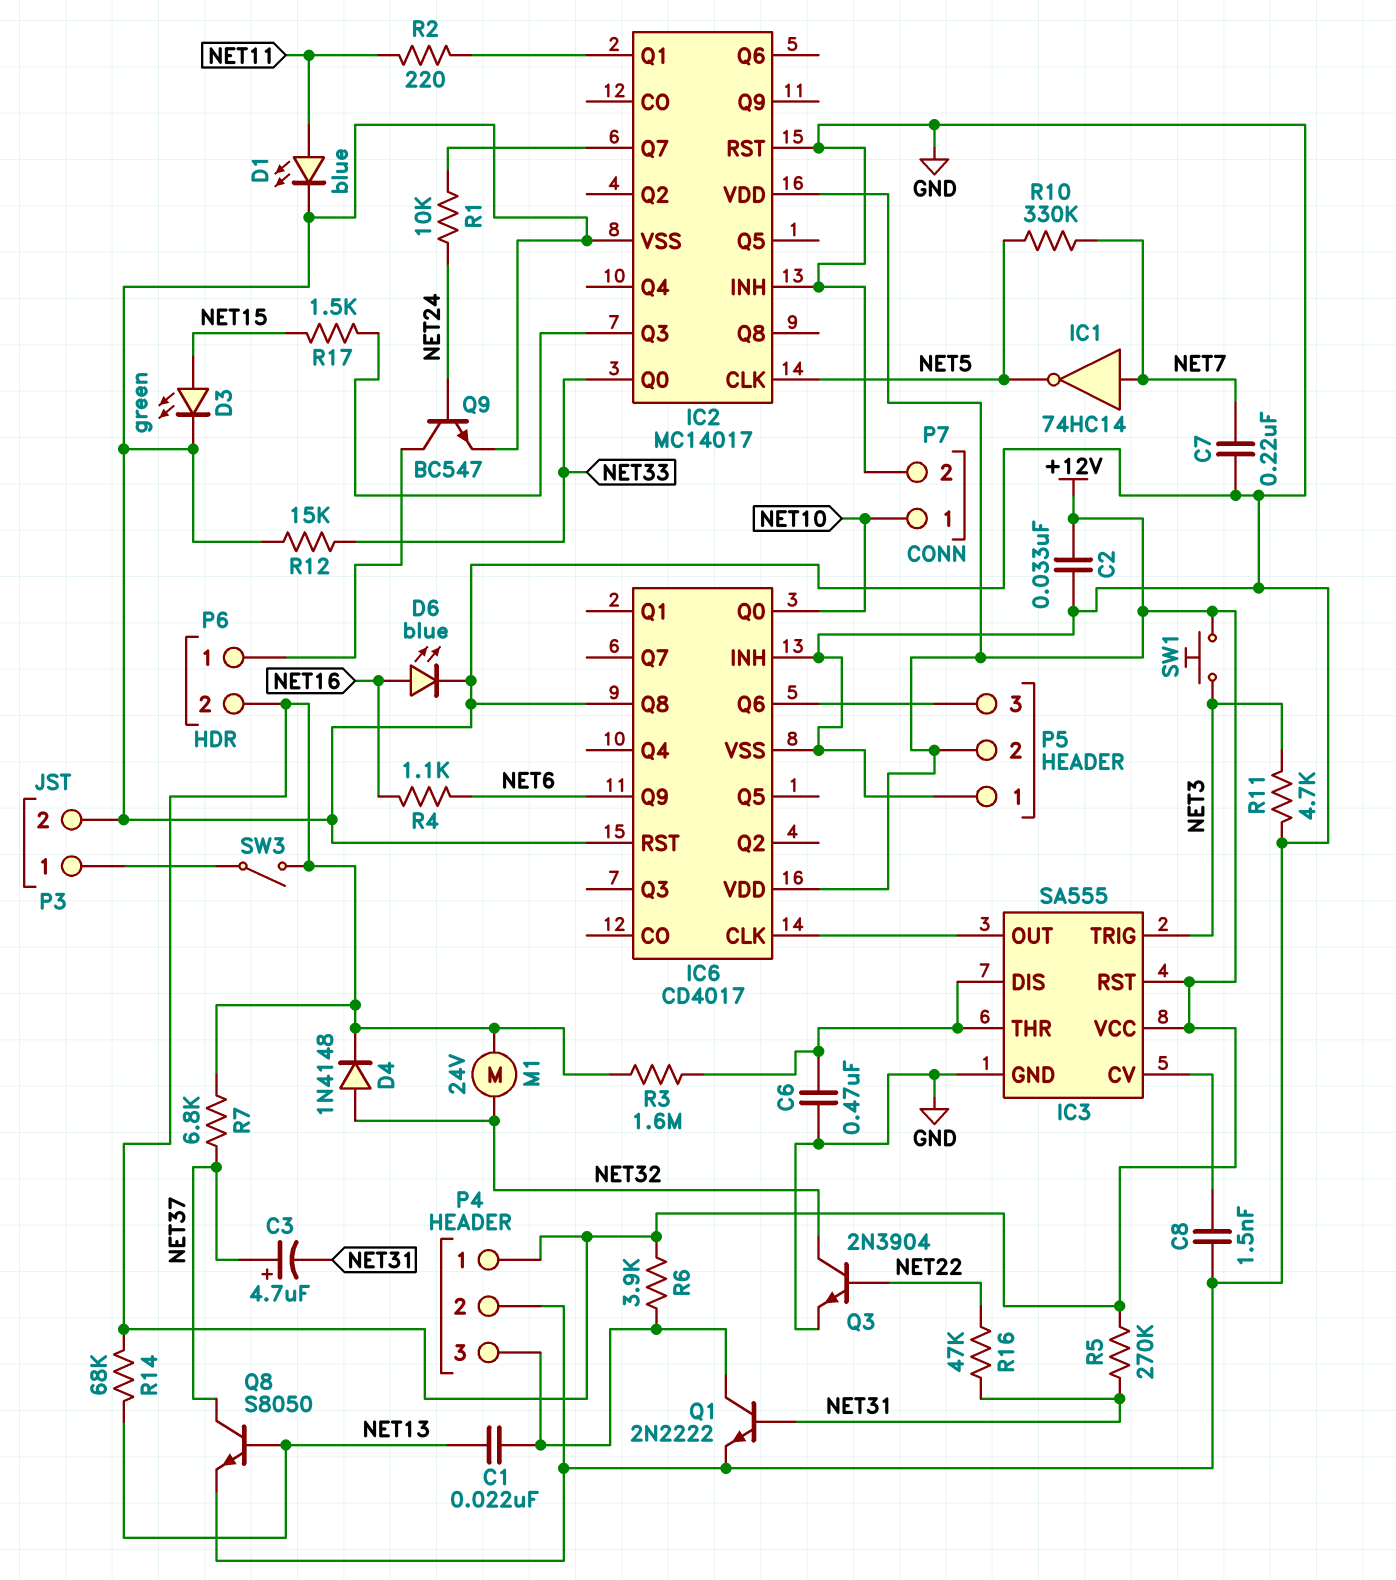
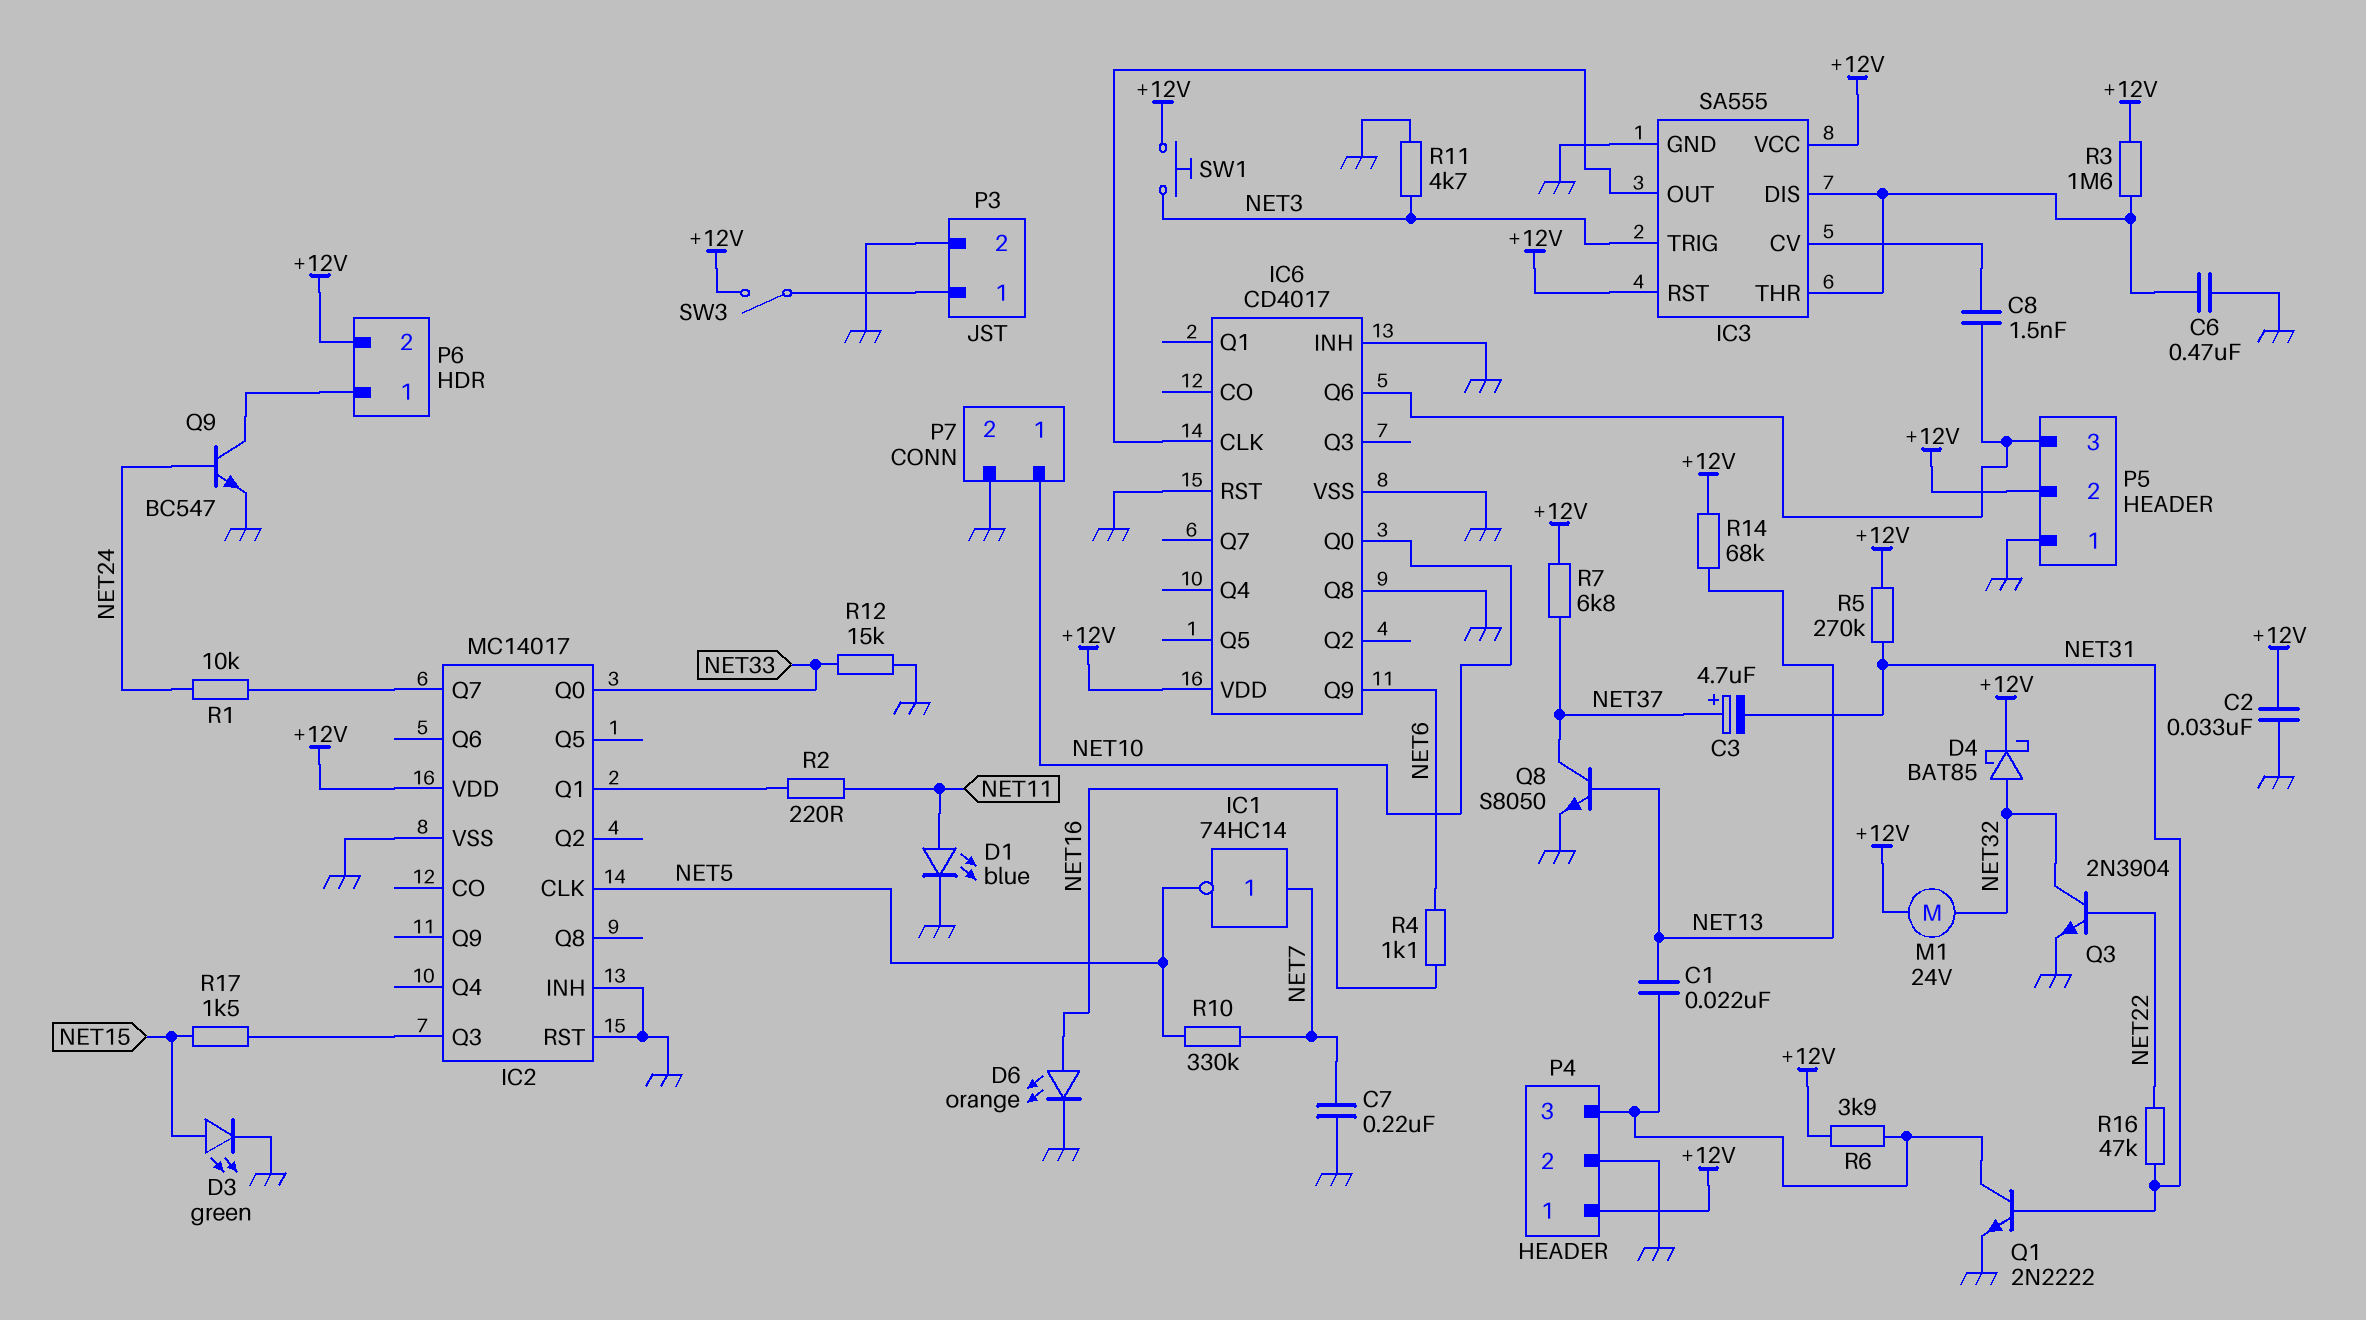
C8: 1.5nF (GND, IC3/CV) -> 1.5nF (IC3/CV, IC6/Q6)
D4: diode 1N4148 (A NET32, K +12V) -> schottky BAT85 (A NET32, K +12V)
D6: LED blue (A NET16, K GND) -> LED orange (A NET16, K GND)

